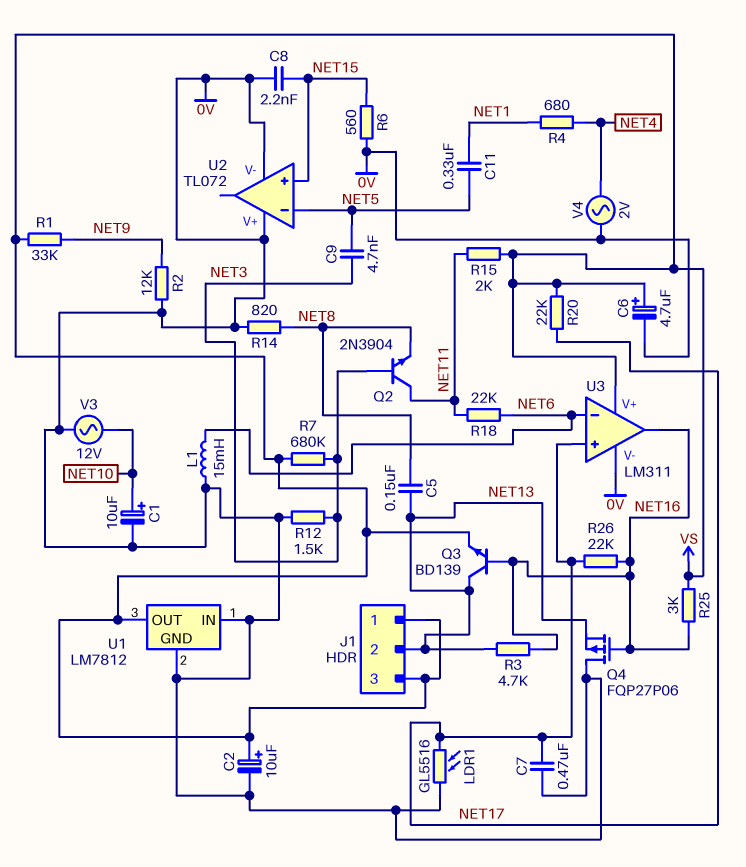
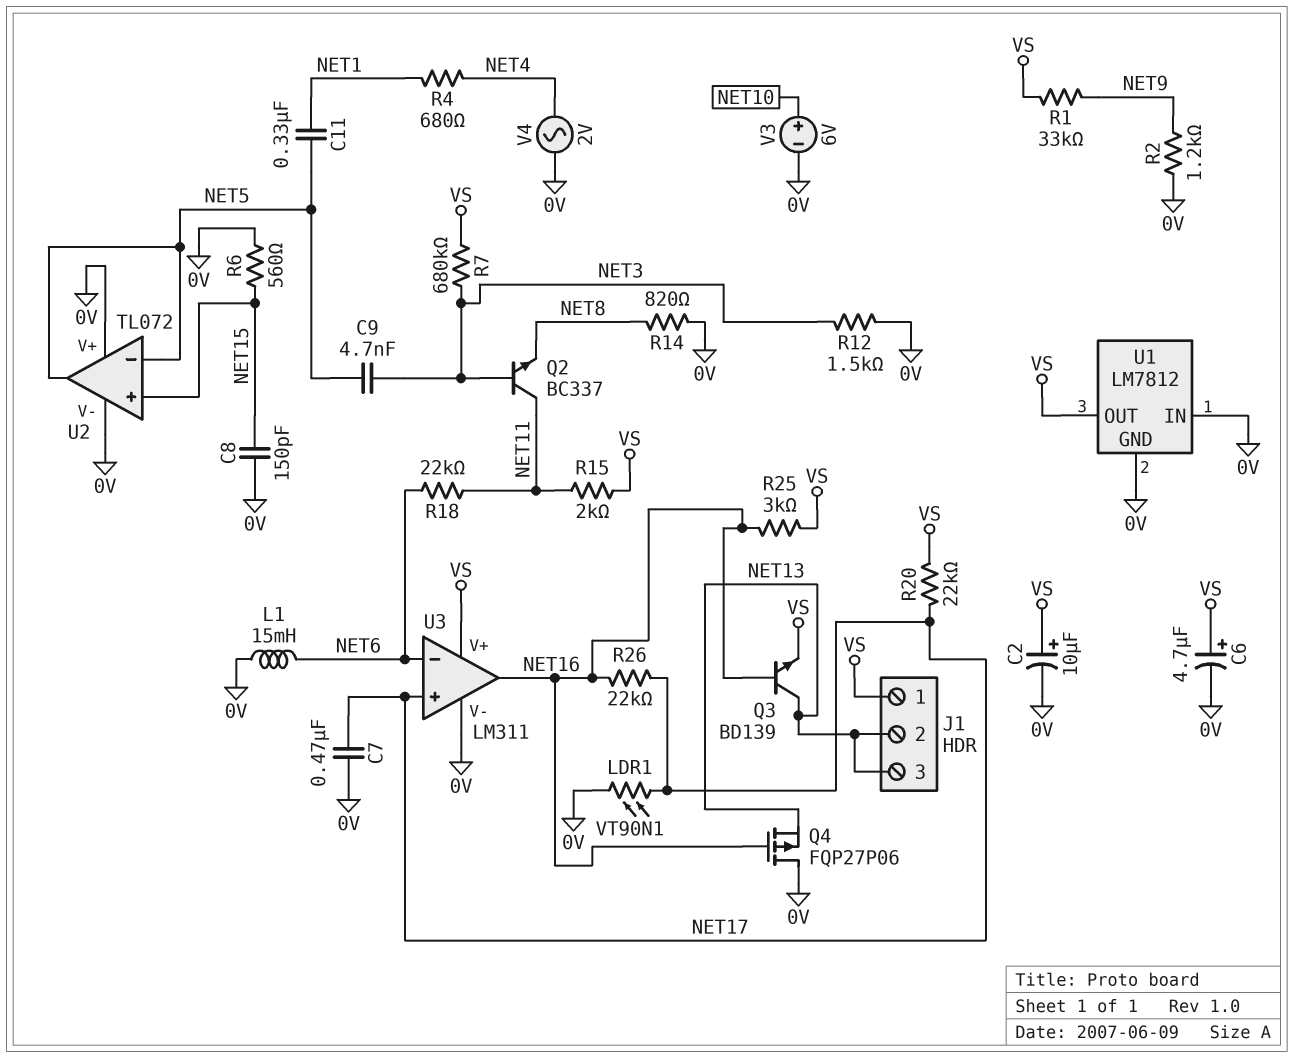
C1: 10uF (plus NET10, minus 0V) -> none
C5: 150nF (NET8, NET13) -> none
C8: 2.2nF (0V, NET15) -> 150pF (0V, NET15)
J1 pin 3: VS -> NET13
LDR1: GL5516 (0V, NET17) -> VT90N1 (0V, NET17)
Q2: NPN 2N3904 (B NET3, C NET11, E NET8) -> NPN BC337 (B NET3, C NET11, E NET8)
R2: 12k (0V, NET9) -> 1.2k (0V, NET9)
R3: 4.7k (NET13, NET16) -> none
U2 pin out: none -> NET5
V3: AC 12V (0V, NET10) -> 6V (plus NET10, minus 0V)

